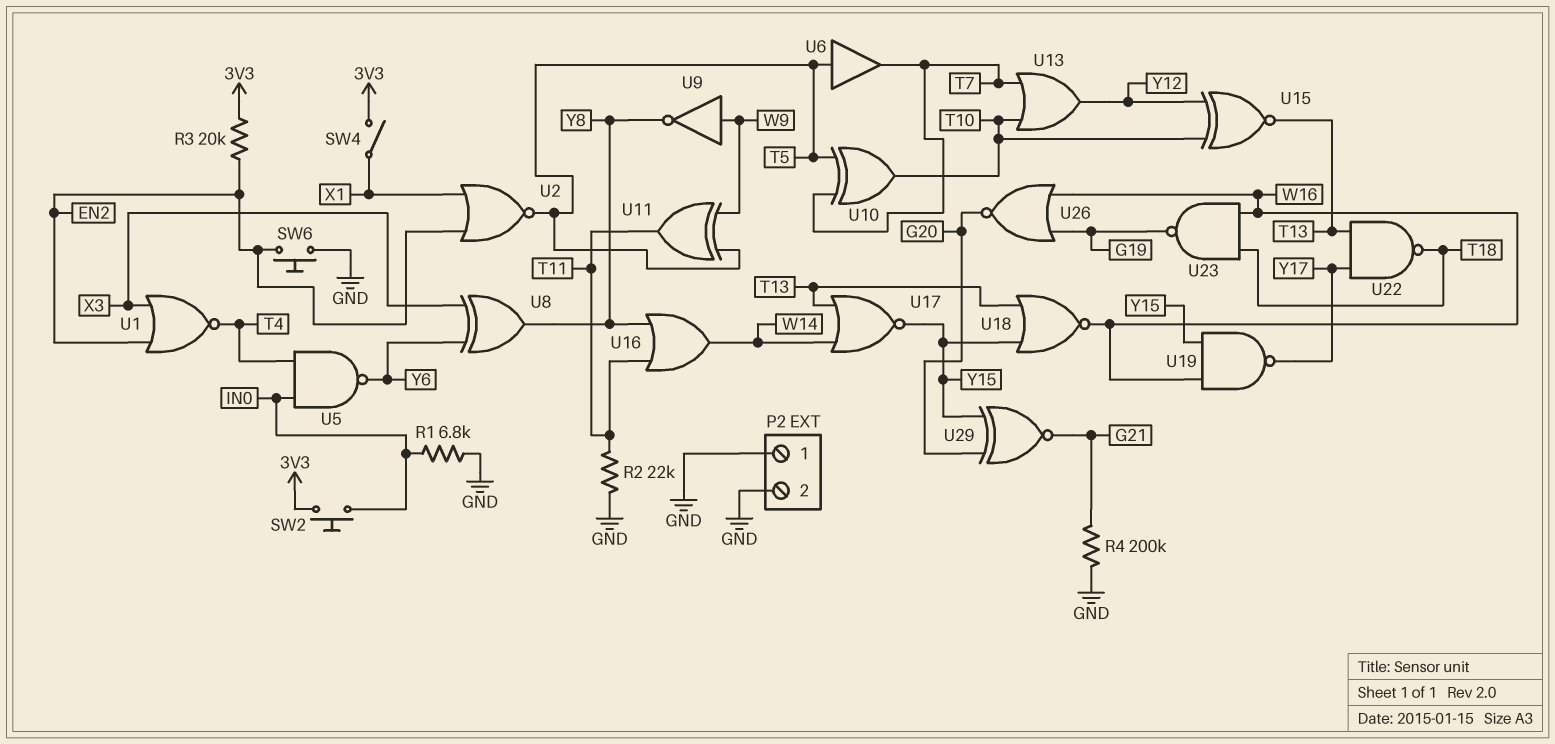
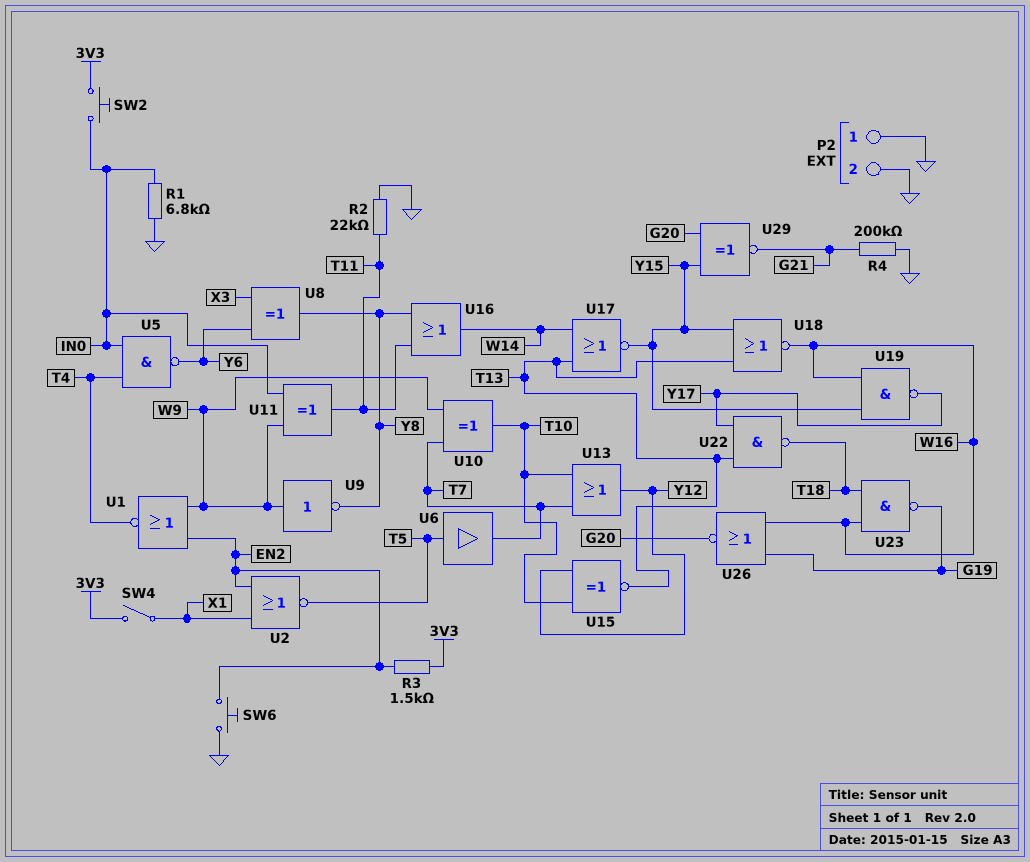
R3: 20k (3V3, EN2) -> 1.5k (3V3, EN2)
U1: NOR (in EN2, in X3, out T4) -> NOR (in EN2, in W9, out T4)
U10: XOR (in T5, in T7, out T10) -> XOR (in T7, in W9, out T10)
U11: XOR (in T5, in W9, out T11) -> XOR (in IN0, in W9, out T11)

